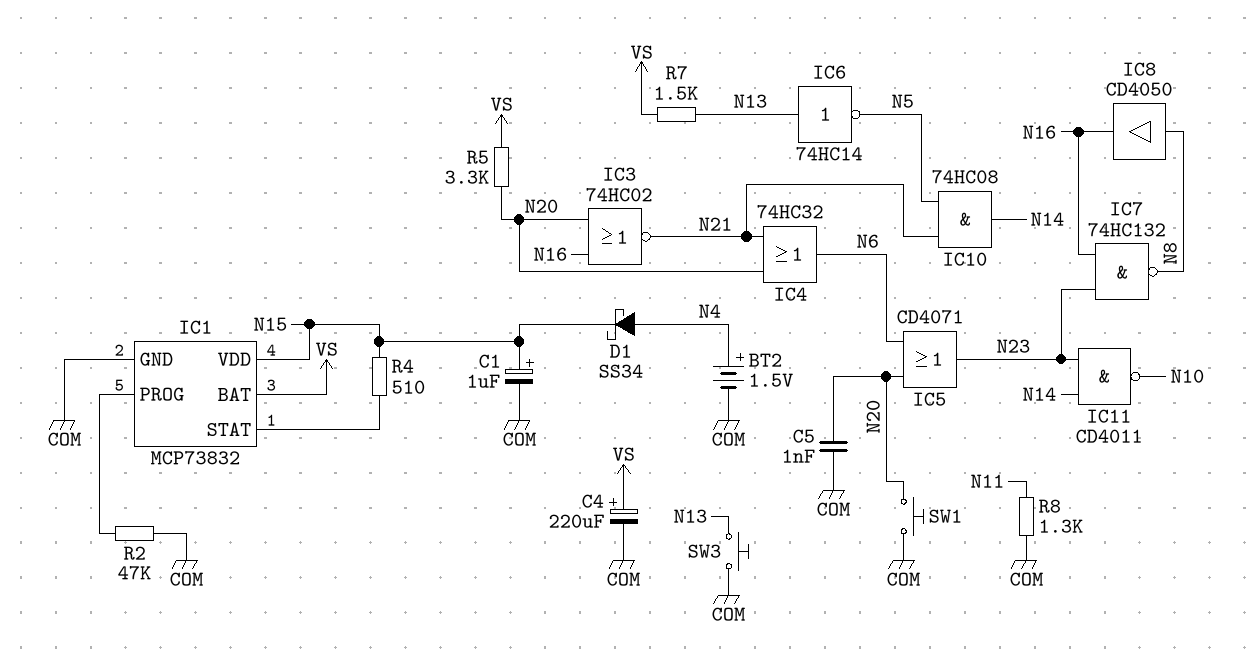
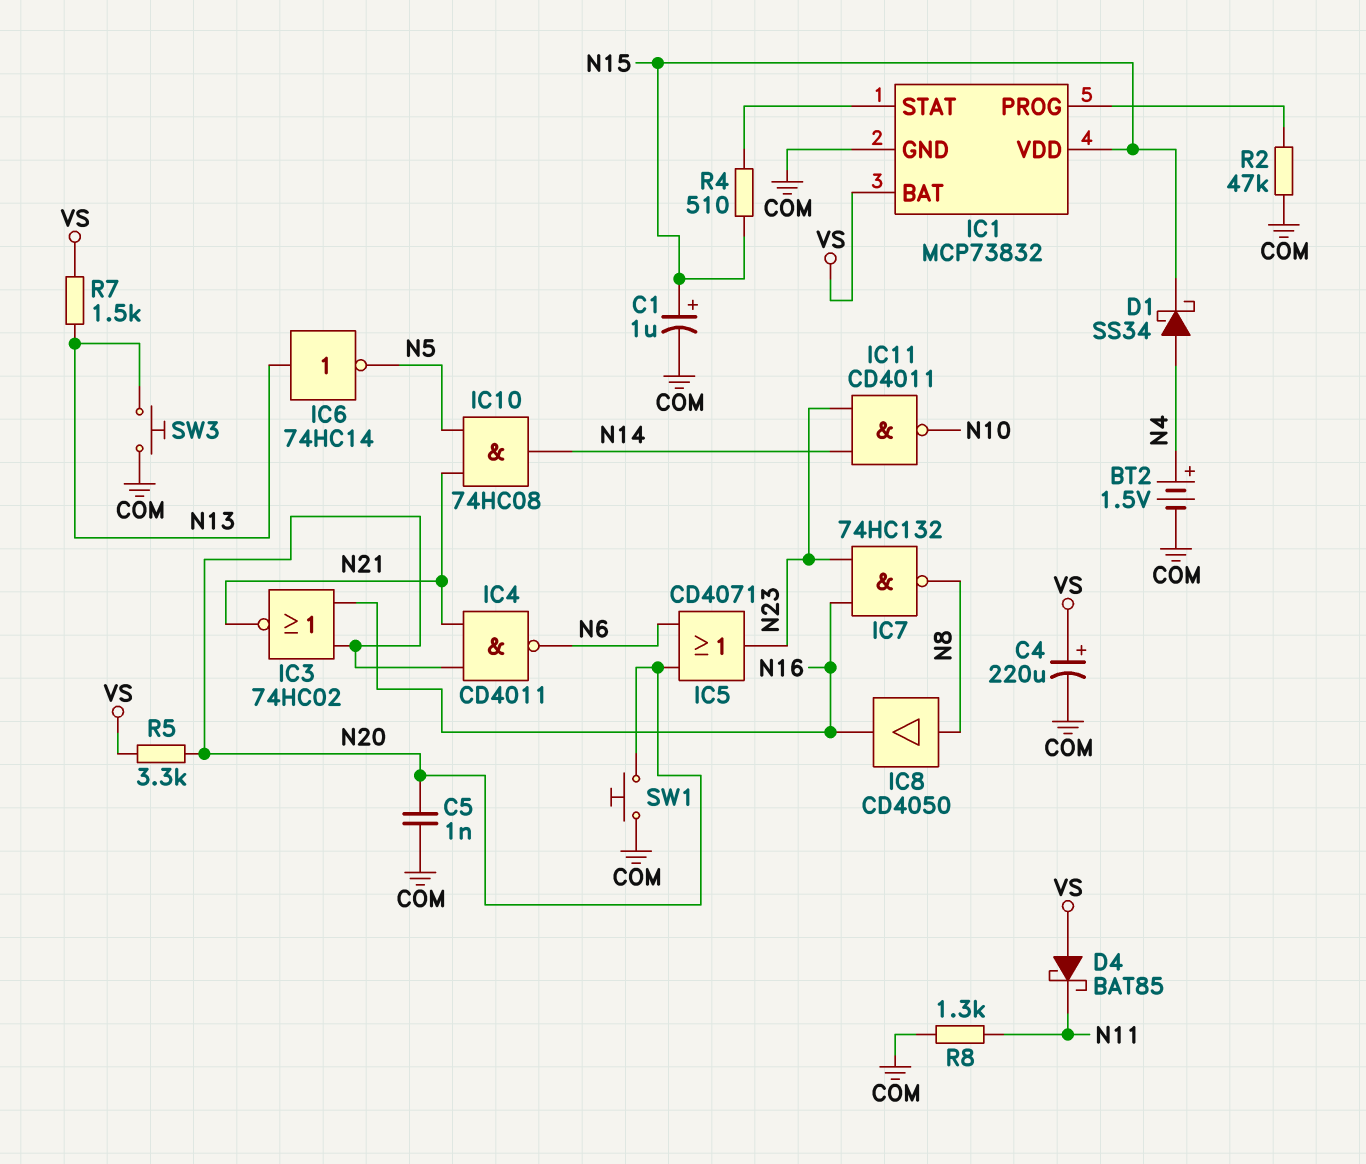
D4: none -> schottky BAT85 (A VS, K N11)
IC4: OR 74HC32 (in N20, in N21, out N6) -> NAND CD4011 (in N20, in N21, out N6)

